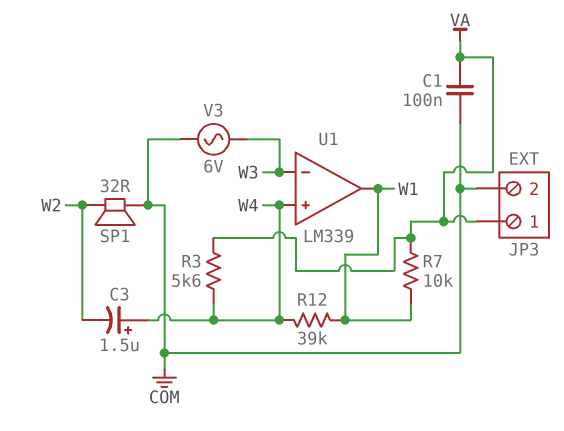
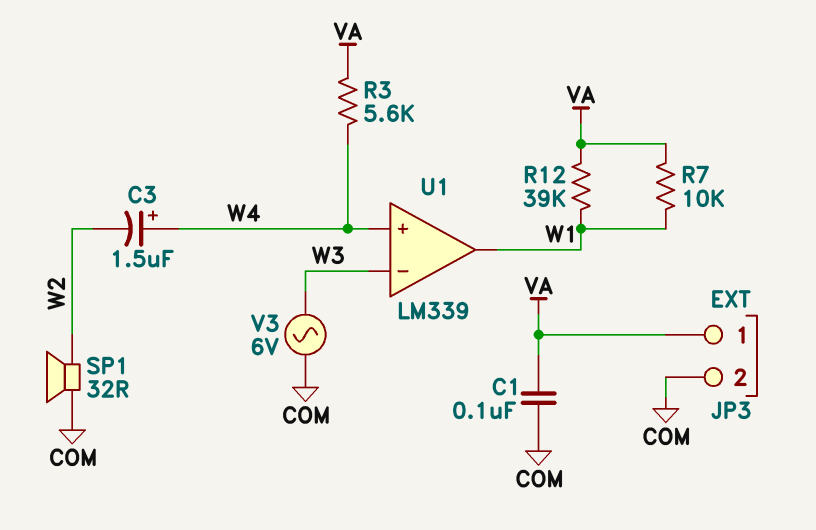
R12: 39k (W1, W4) -> 39k (VA, W1)

